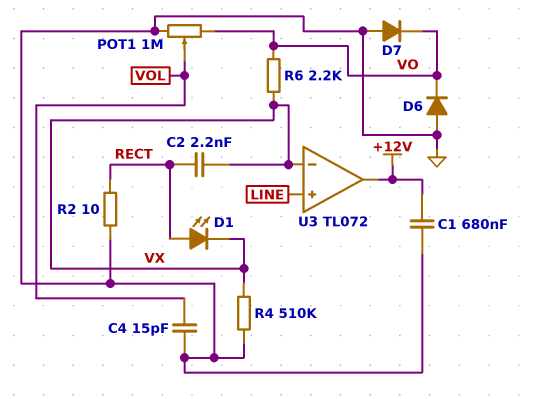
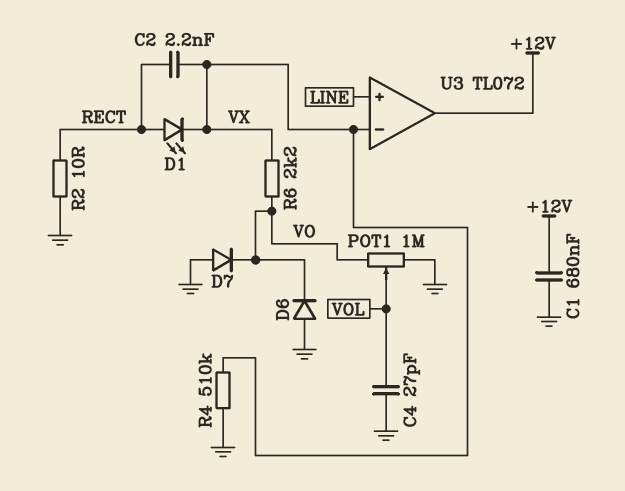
C4: 15pF (GND, VOL) -> 27pF (GND, VOL)

